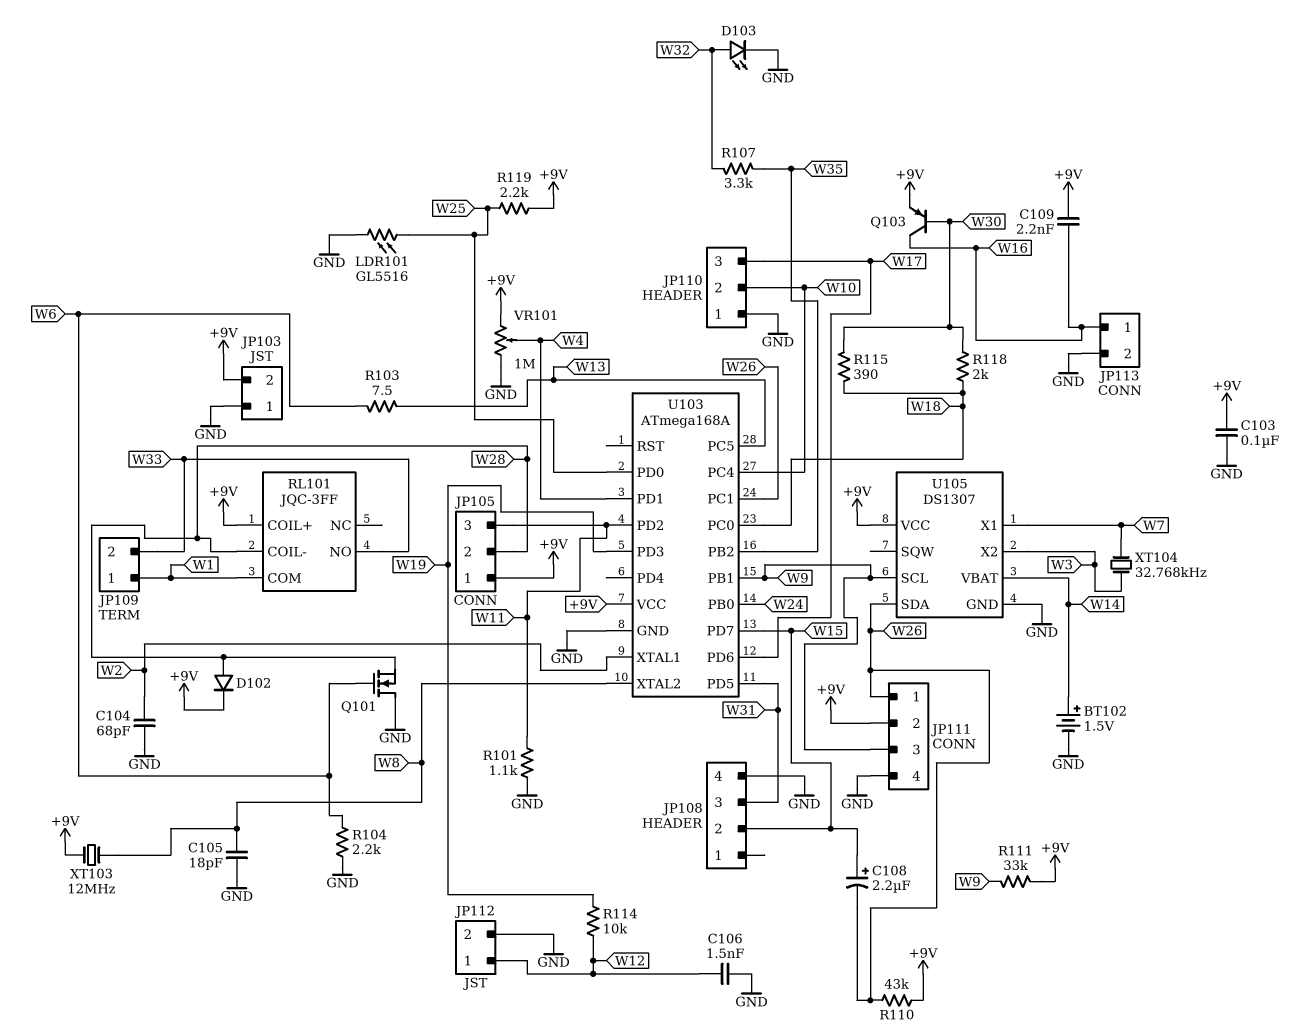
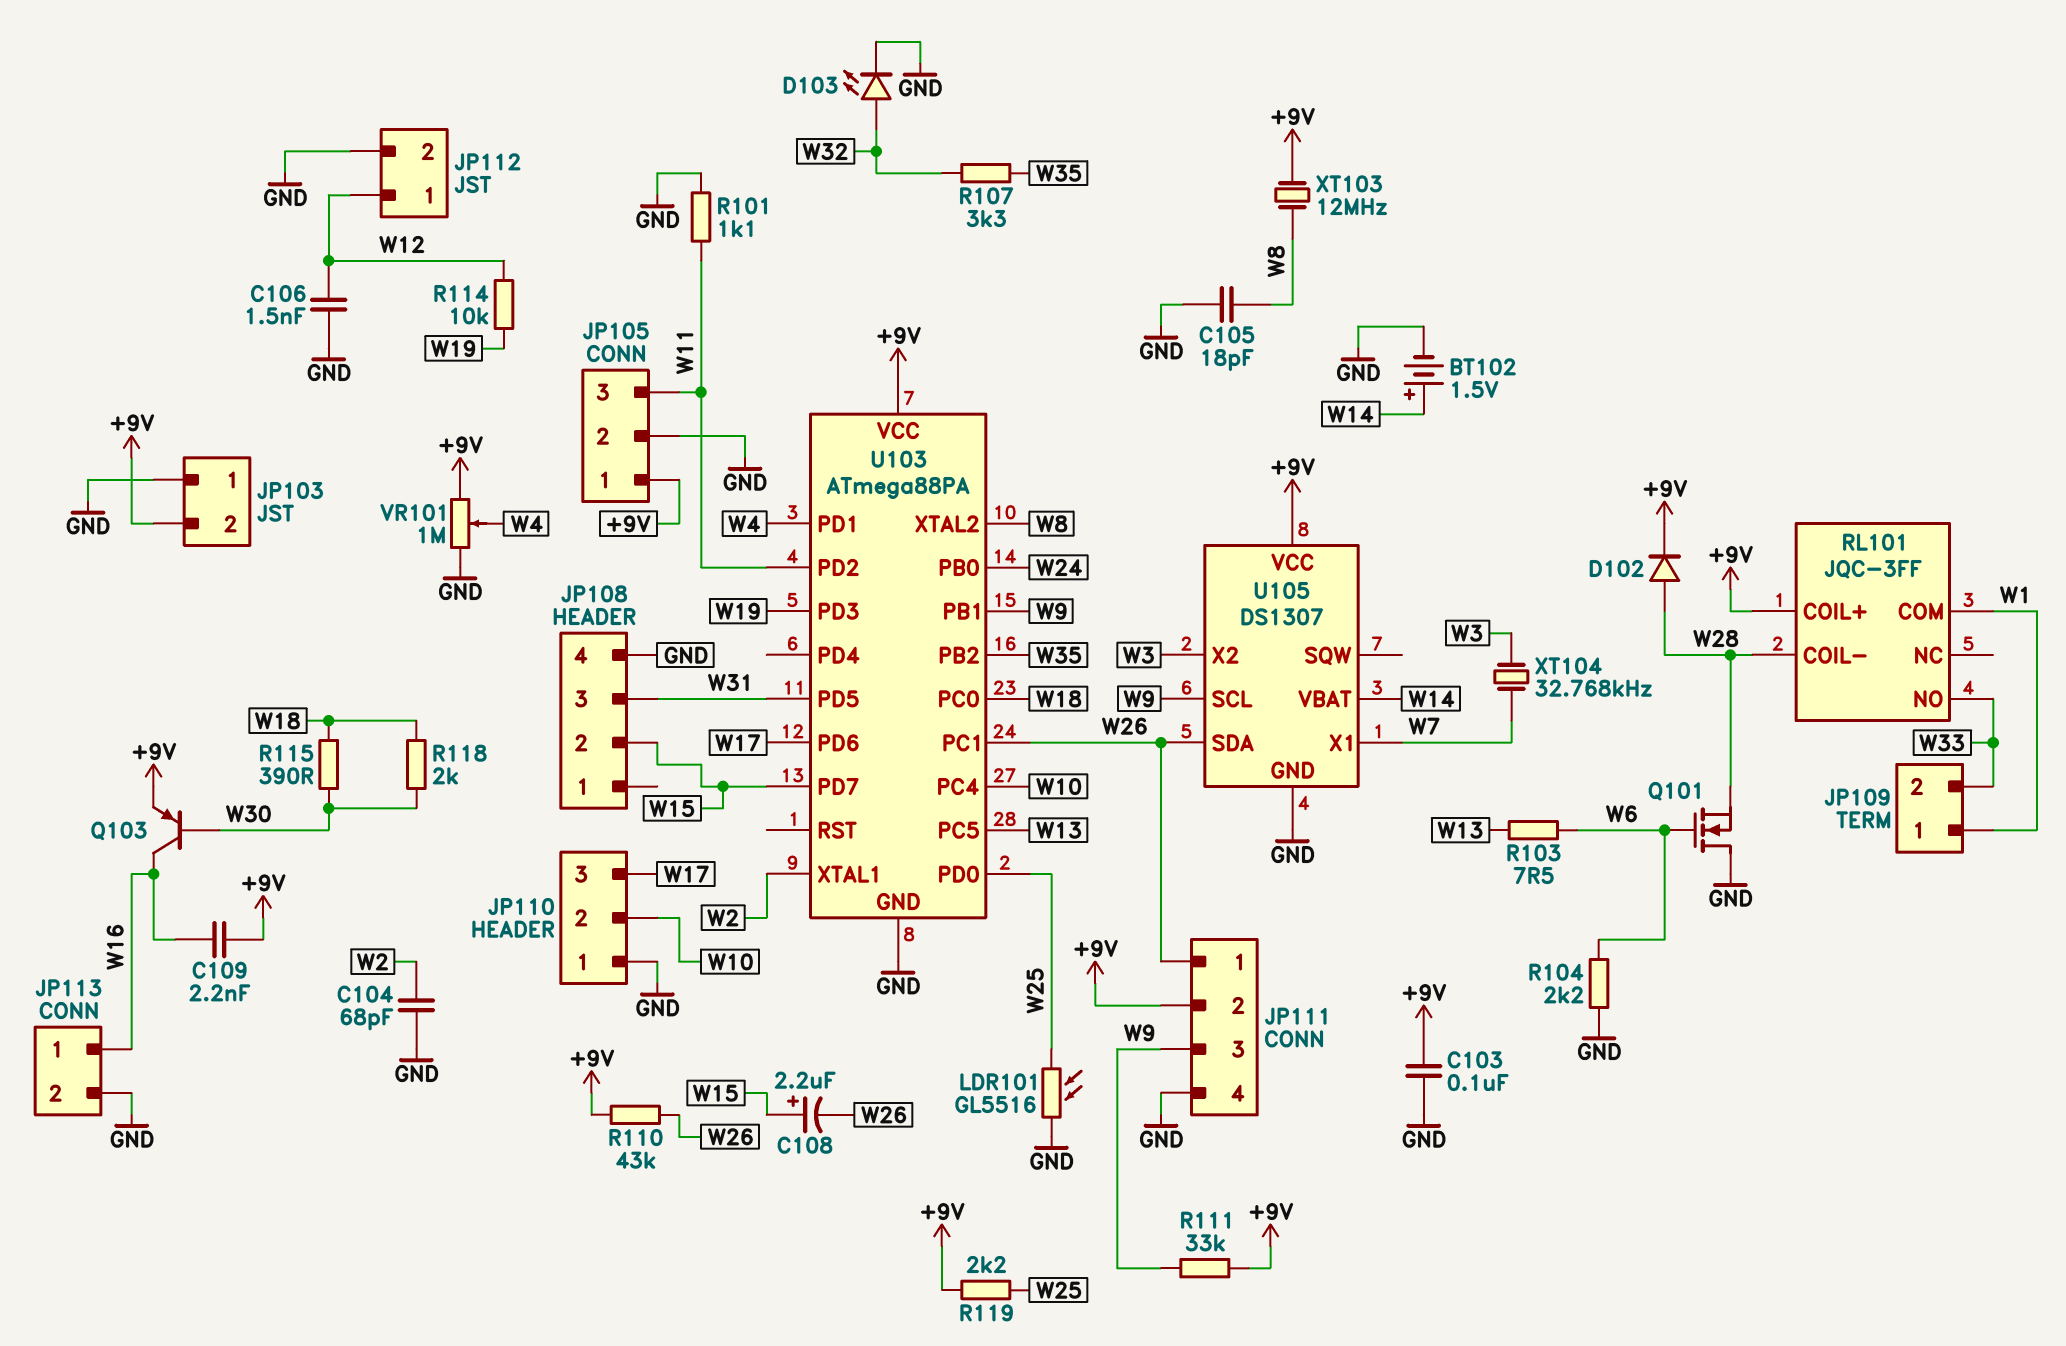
JP105 pin 2: W28 -> GND
U103: ATmega168A -> ATmega88PA

